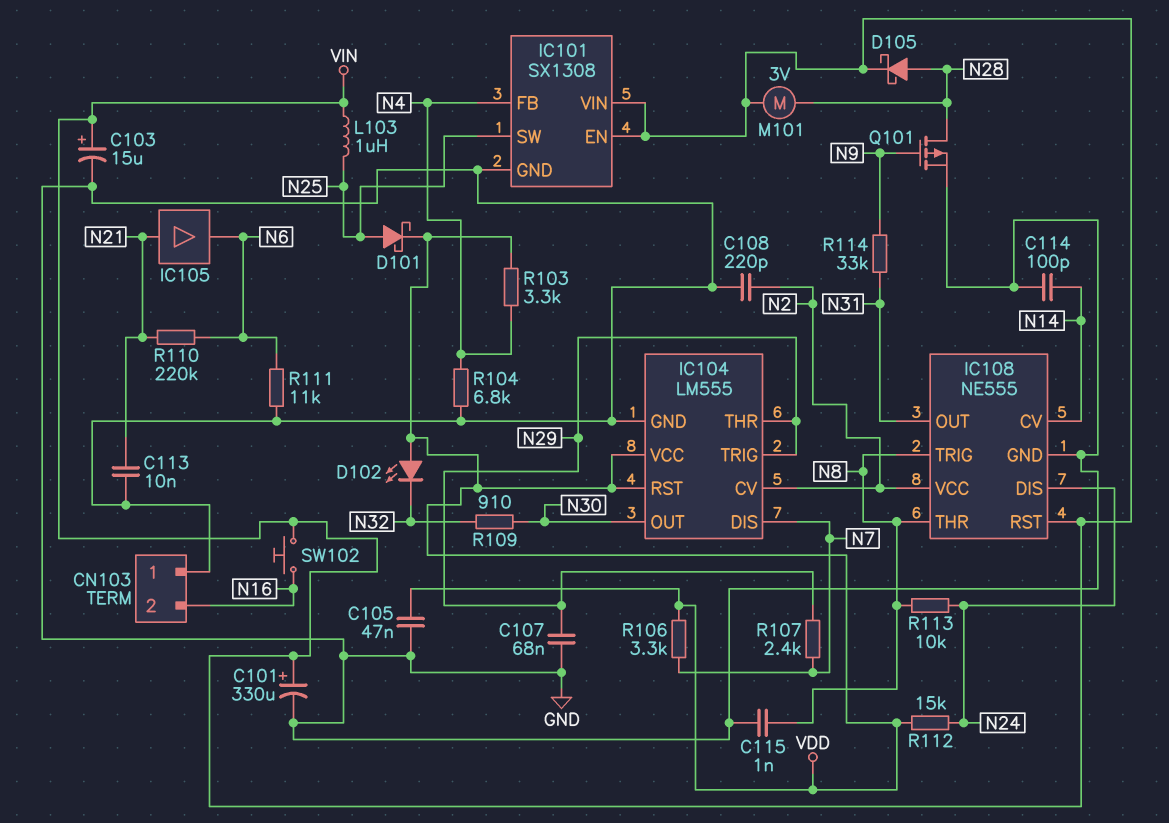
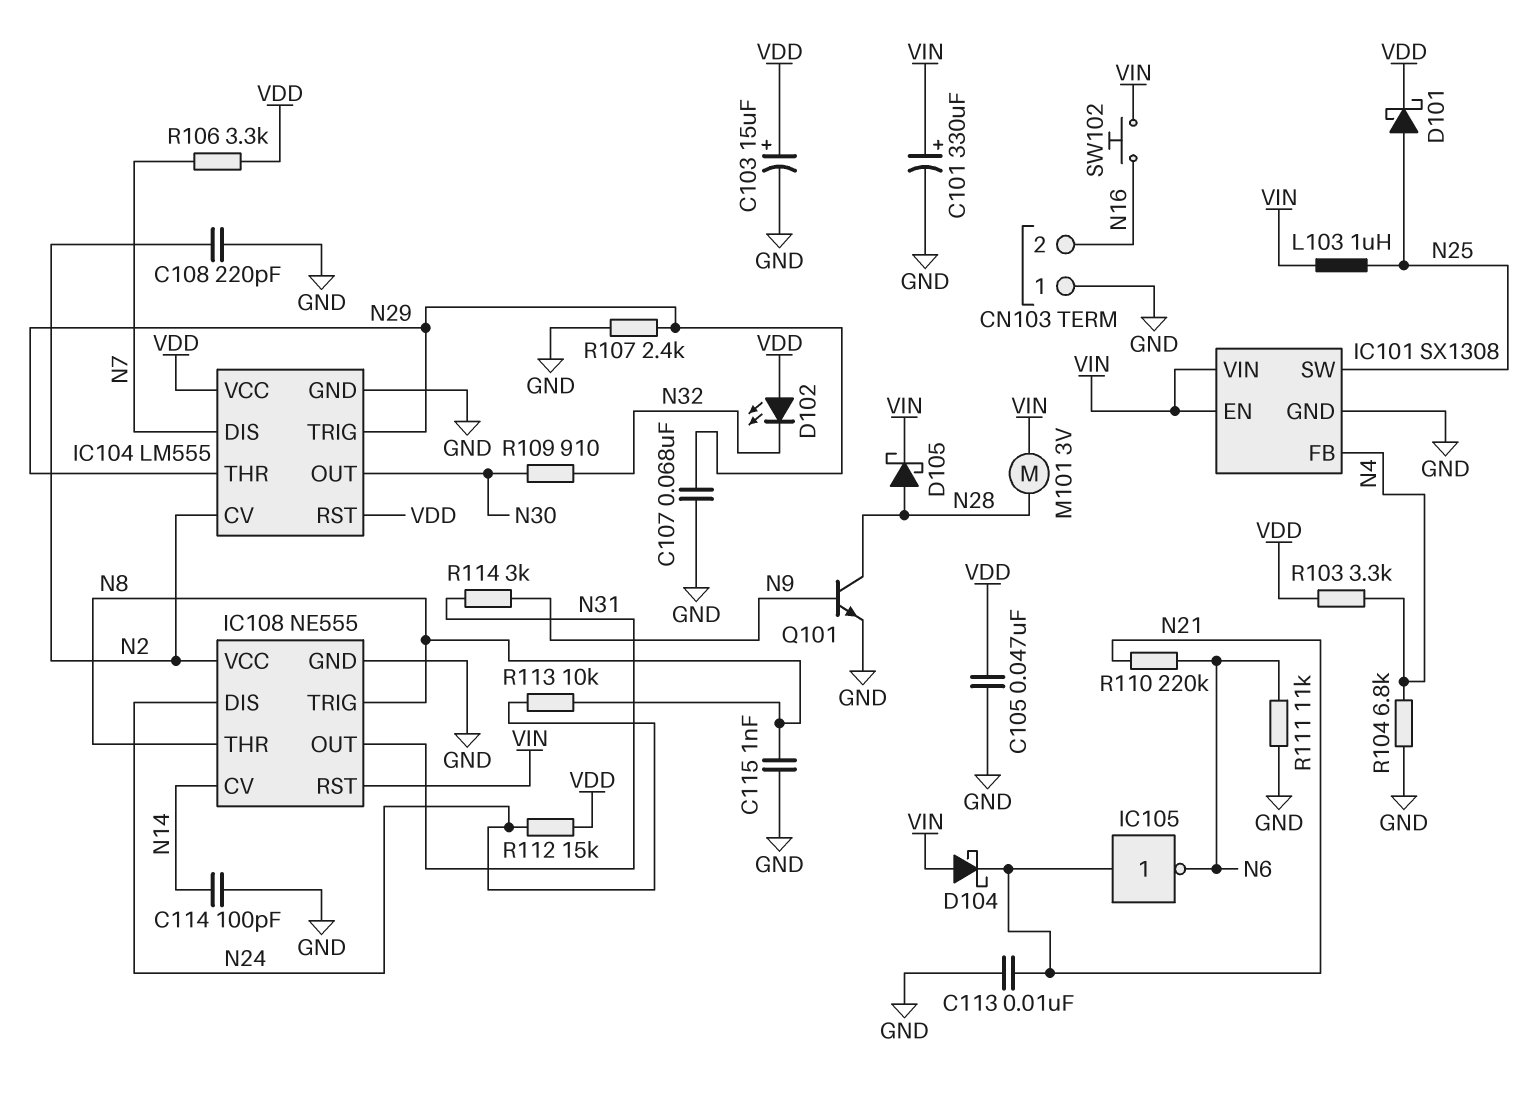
C103: 15uF (plus VIN, minus GND) -> 15uF (plus VDD, minus GND)
D104: none -> schottky (A VIN, K N21)
IC105: buffer (in N21, out N6) -> NOT (in N21, out N6)
Q101: PMOS (G N9, D N28, S GND) -> NPN (B N9, C N28, E GND)
R107: 2.4k (N7, N29) -> 2.4k (GND, N29)
R114: 33k (N9, N31) -> 3k (N9, N31)

